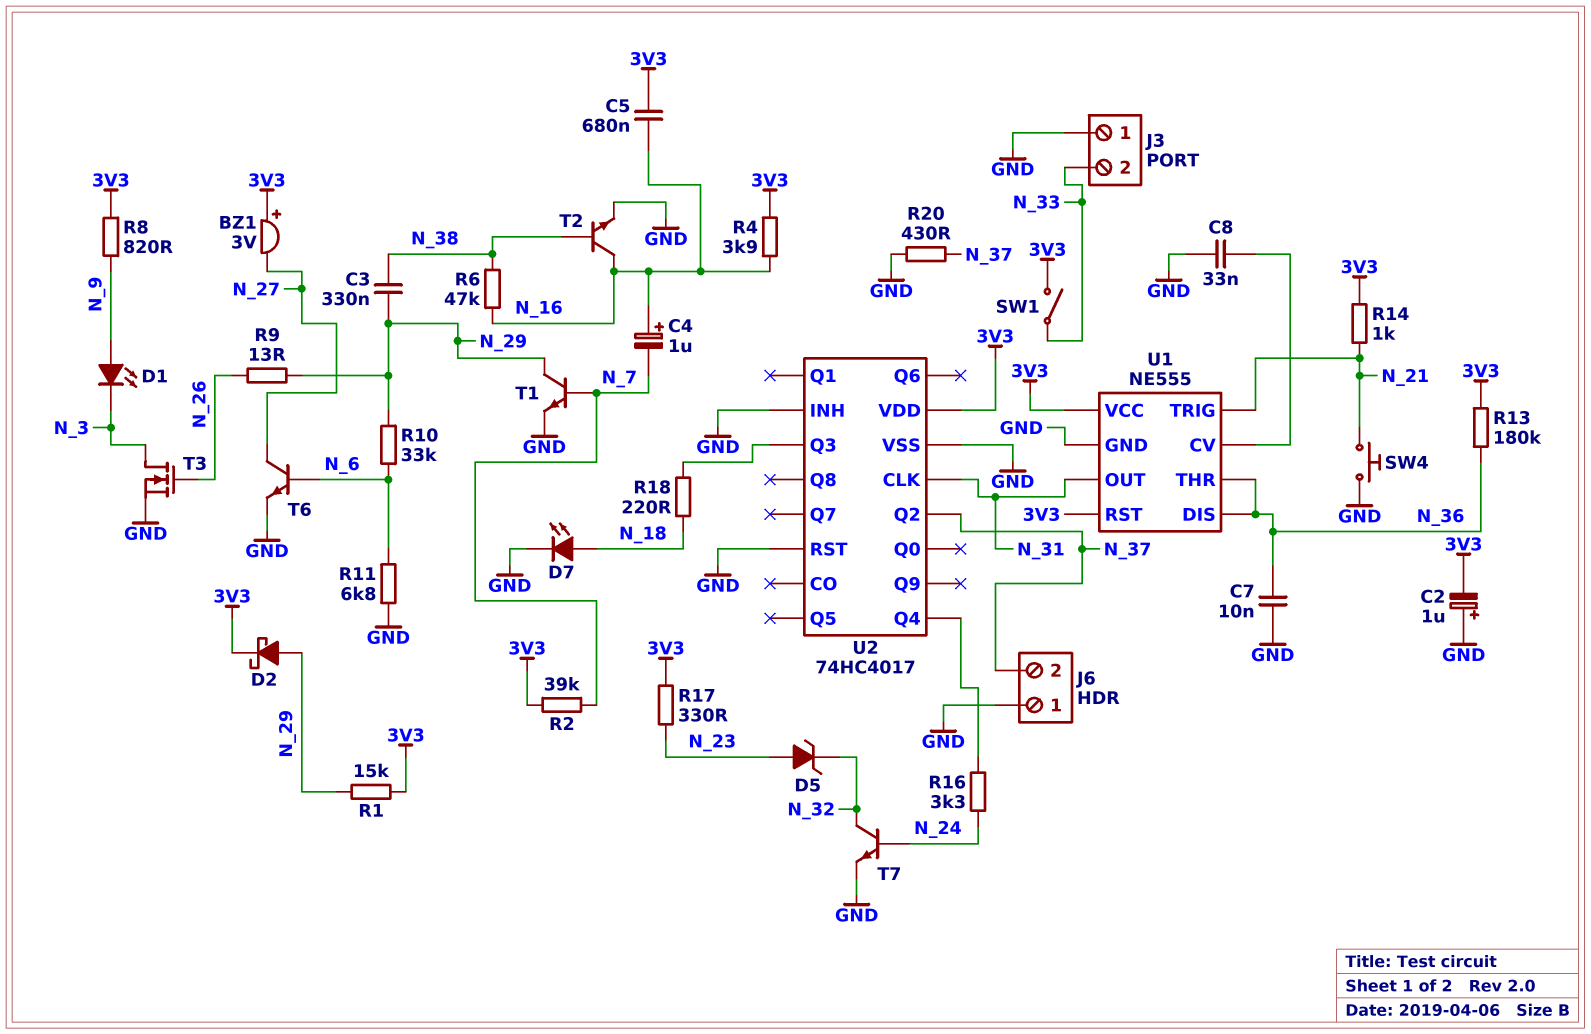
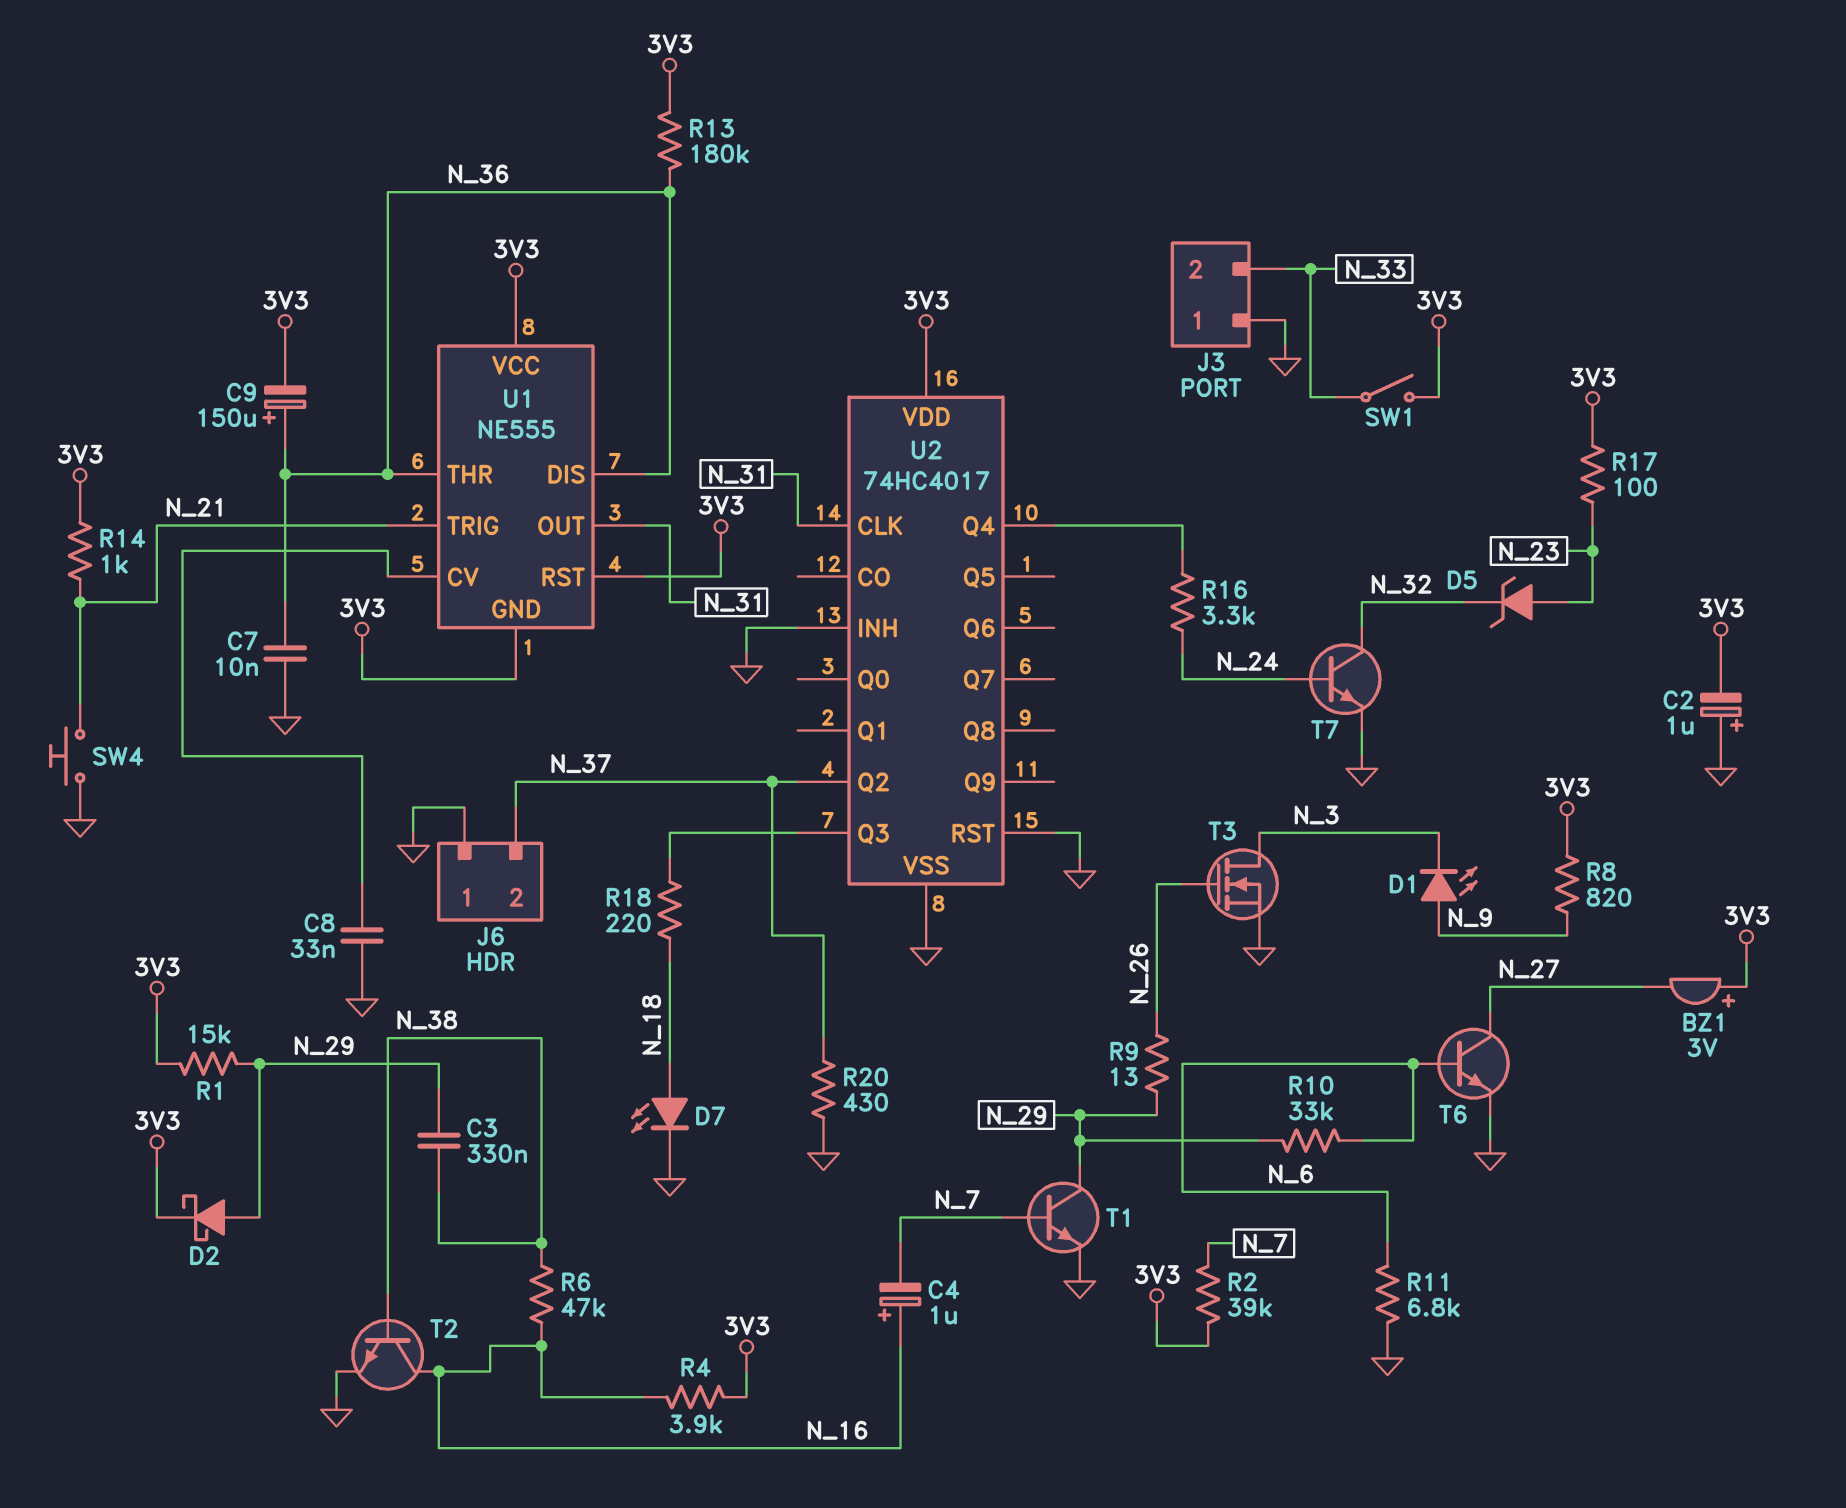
C5: 680nF (3V3, N_16) -> none
C9: none -> 150uF (plus N_36, minus 3V3)
R17: 330 (3V3, N_23) -> 100 (3V3, N_23)
U1 pin GND: GND -> 3V3

